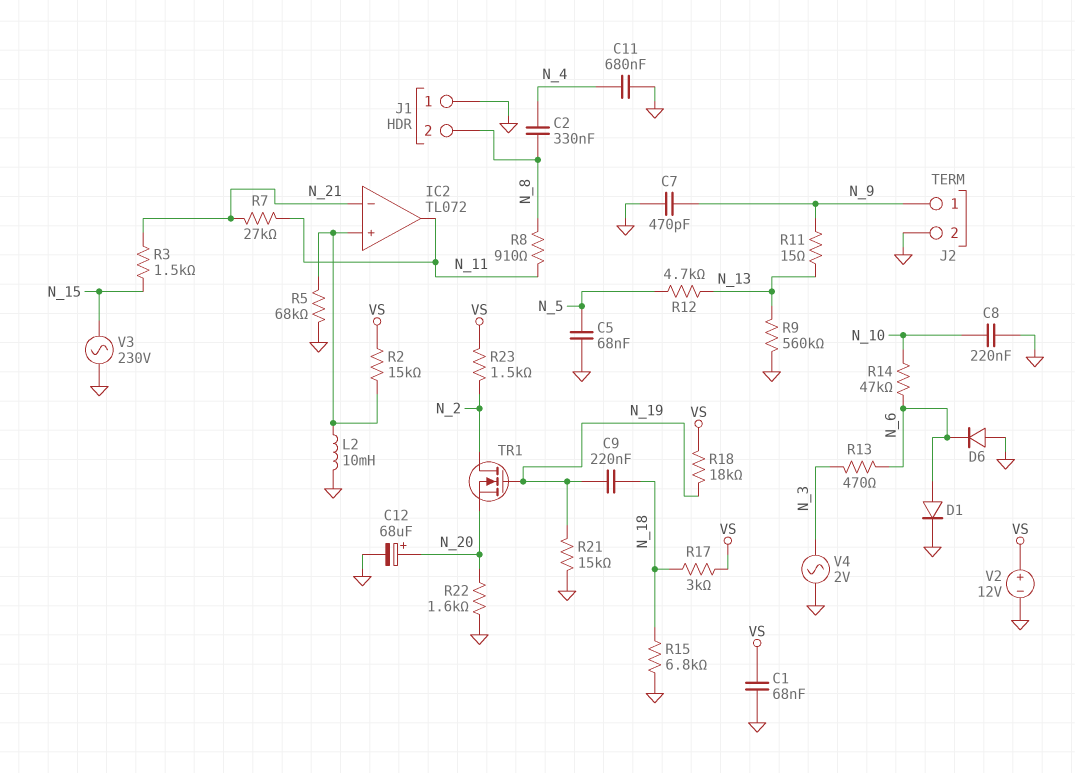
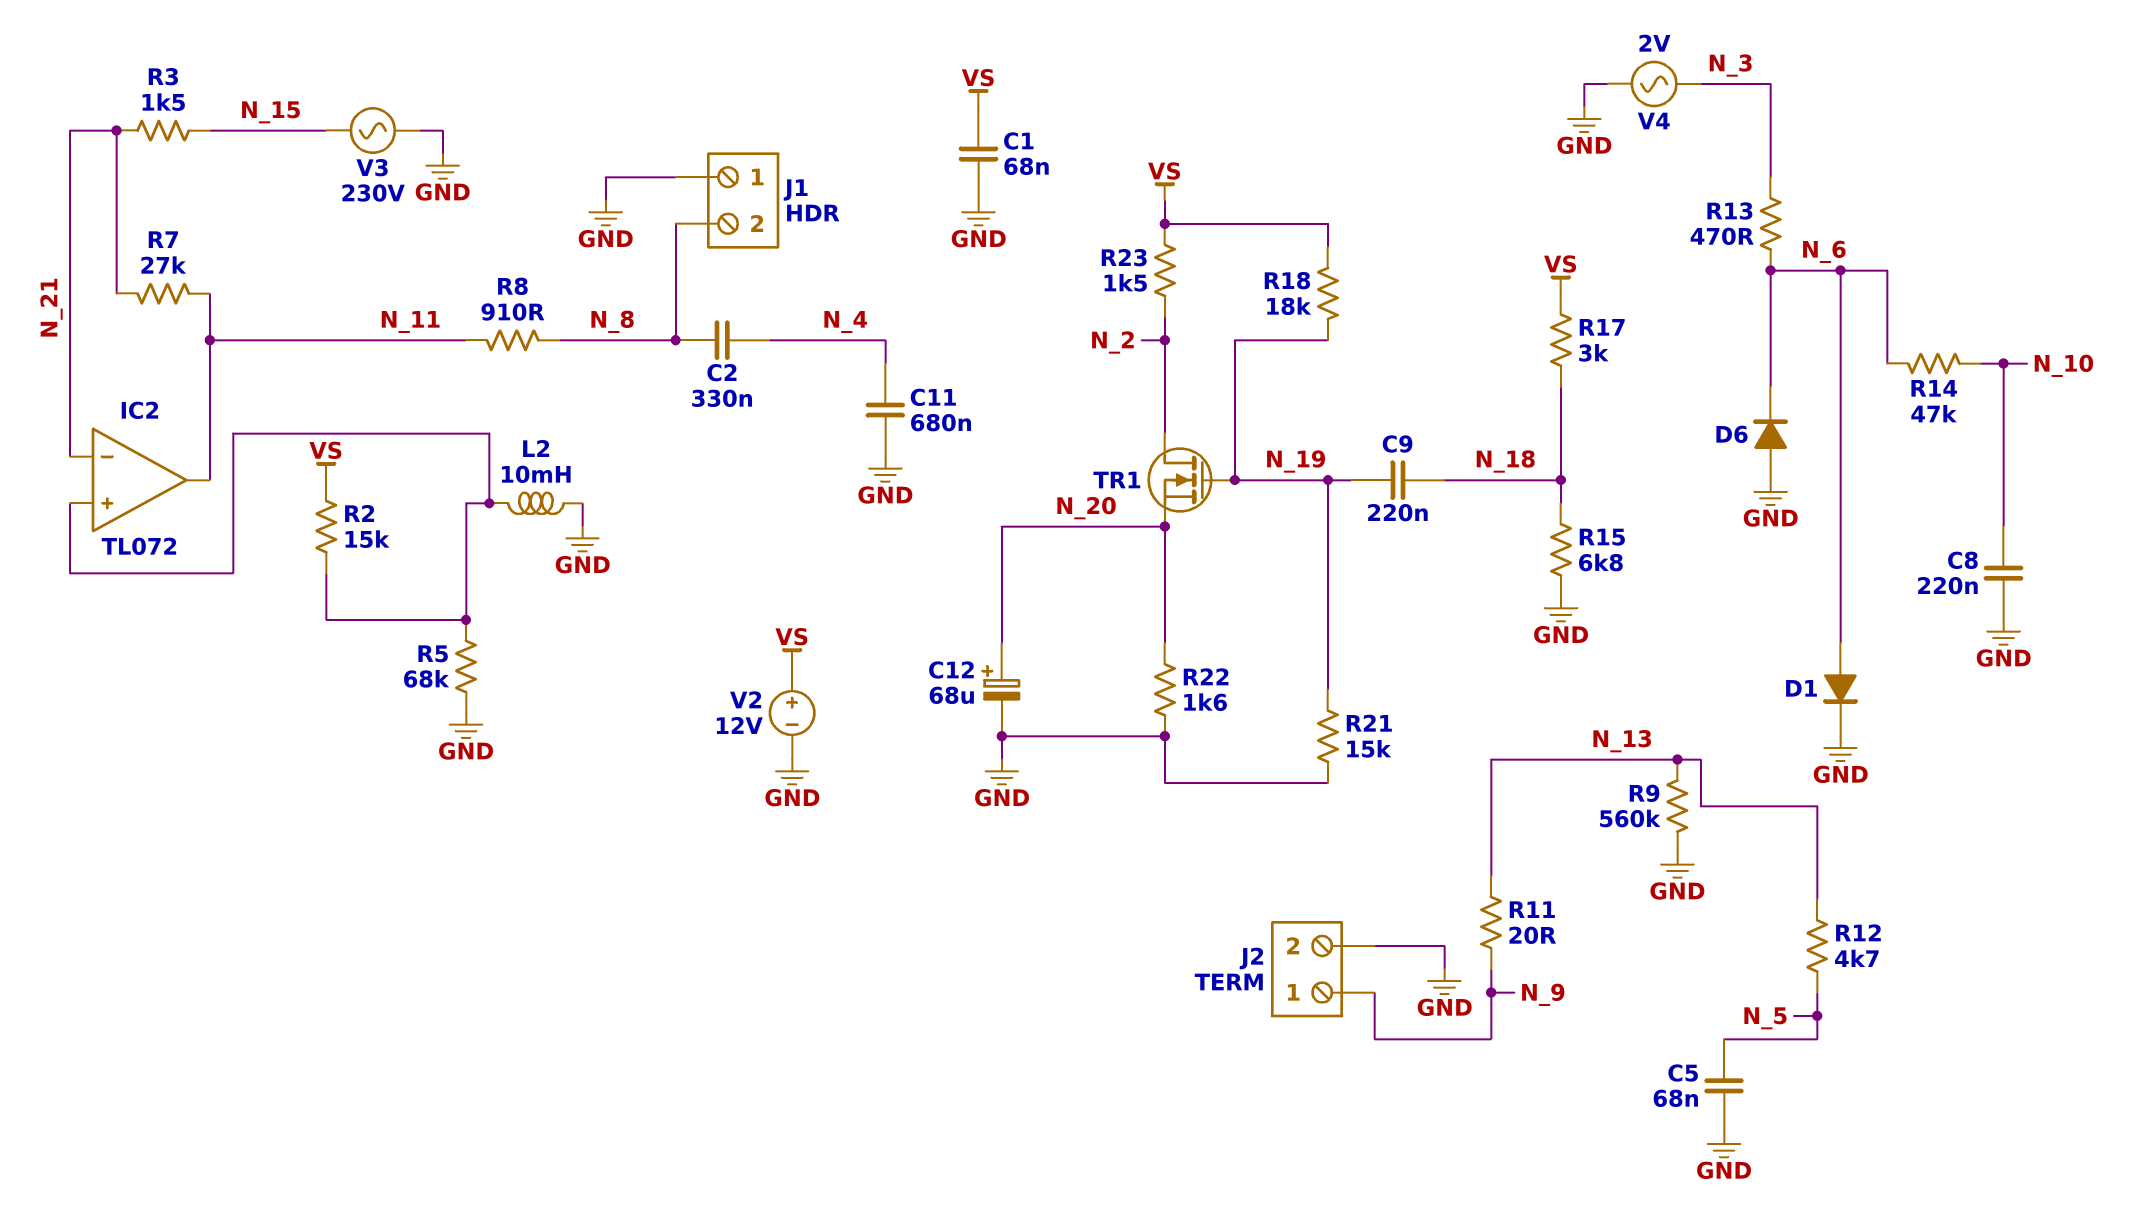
C7: 470pF (GND, N_9) -> none
R11: 15 (N_9, N_13) -> 20 (N_9, N_13)

